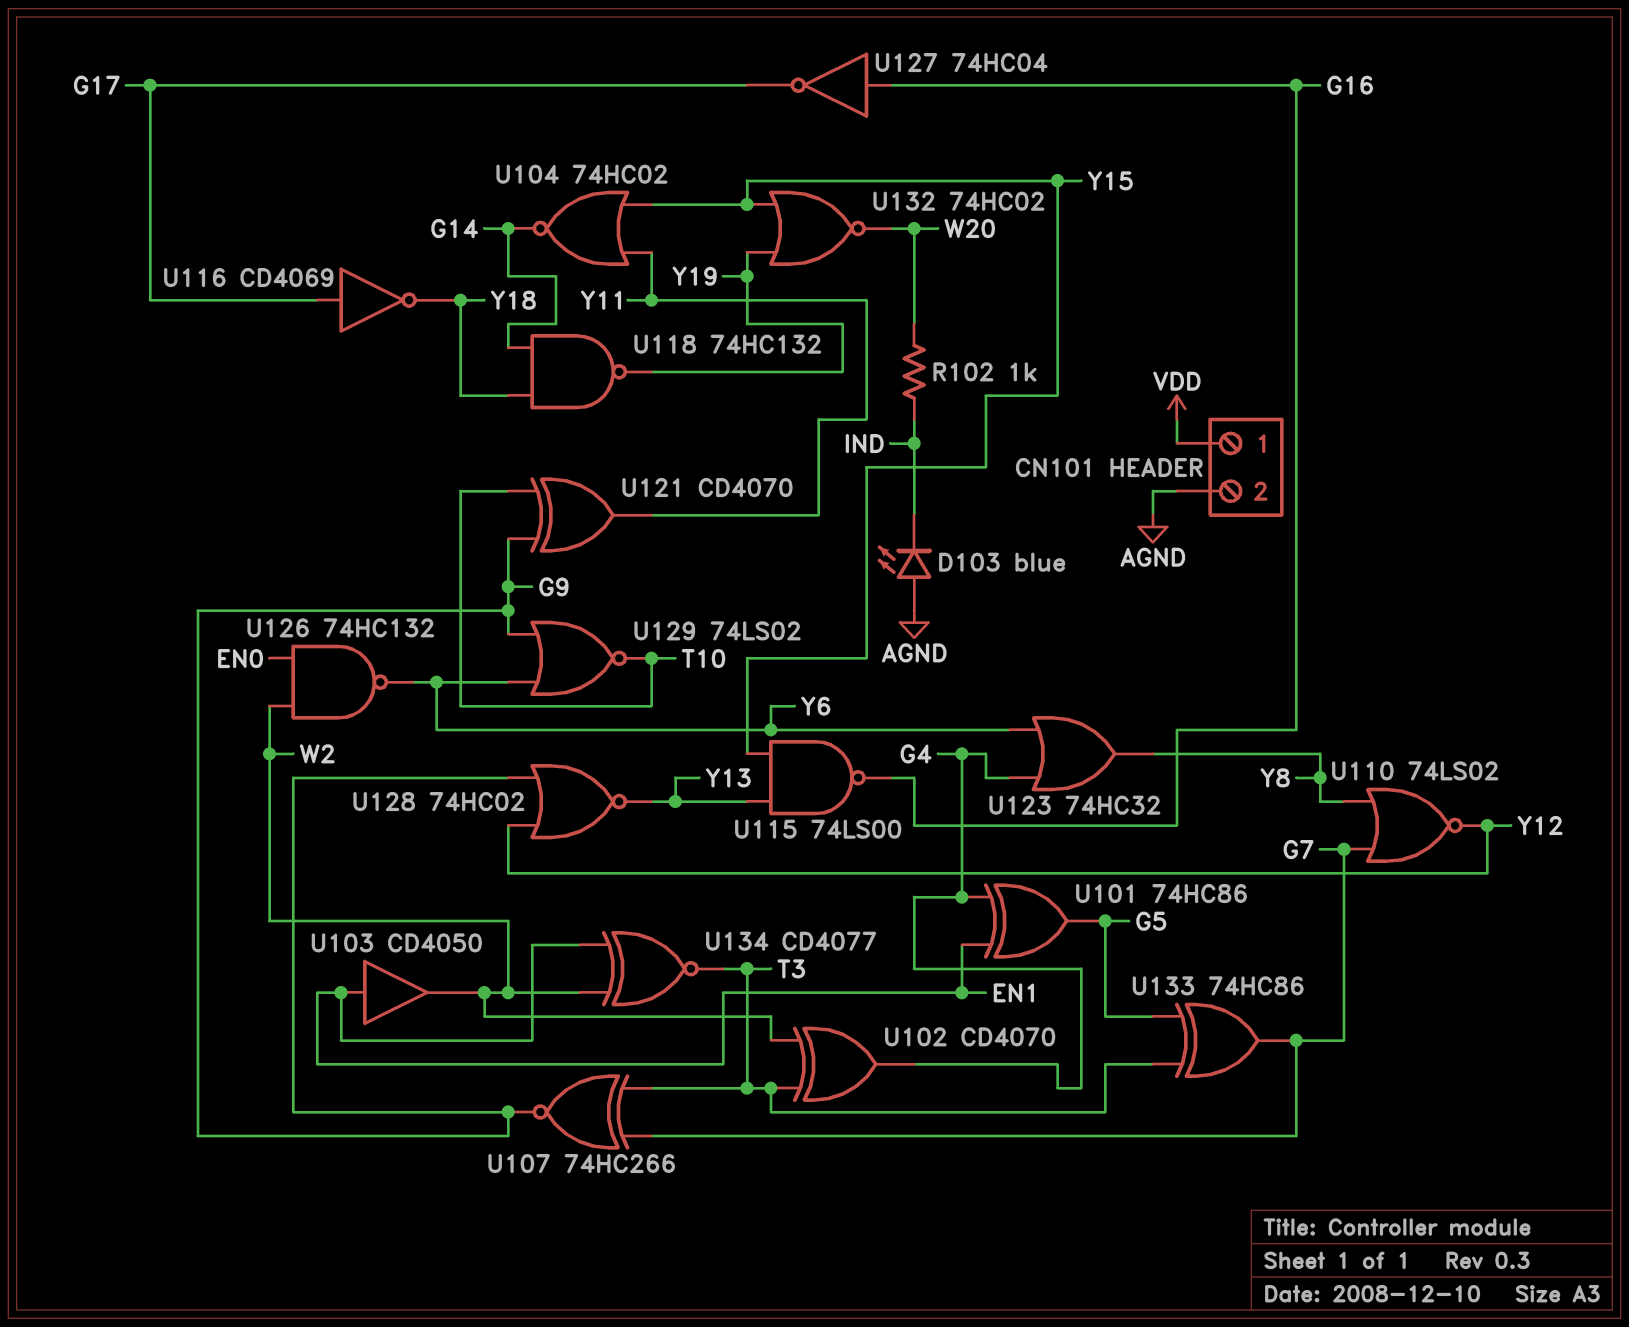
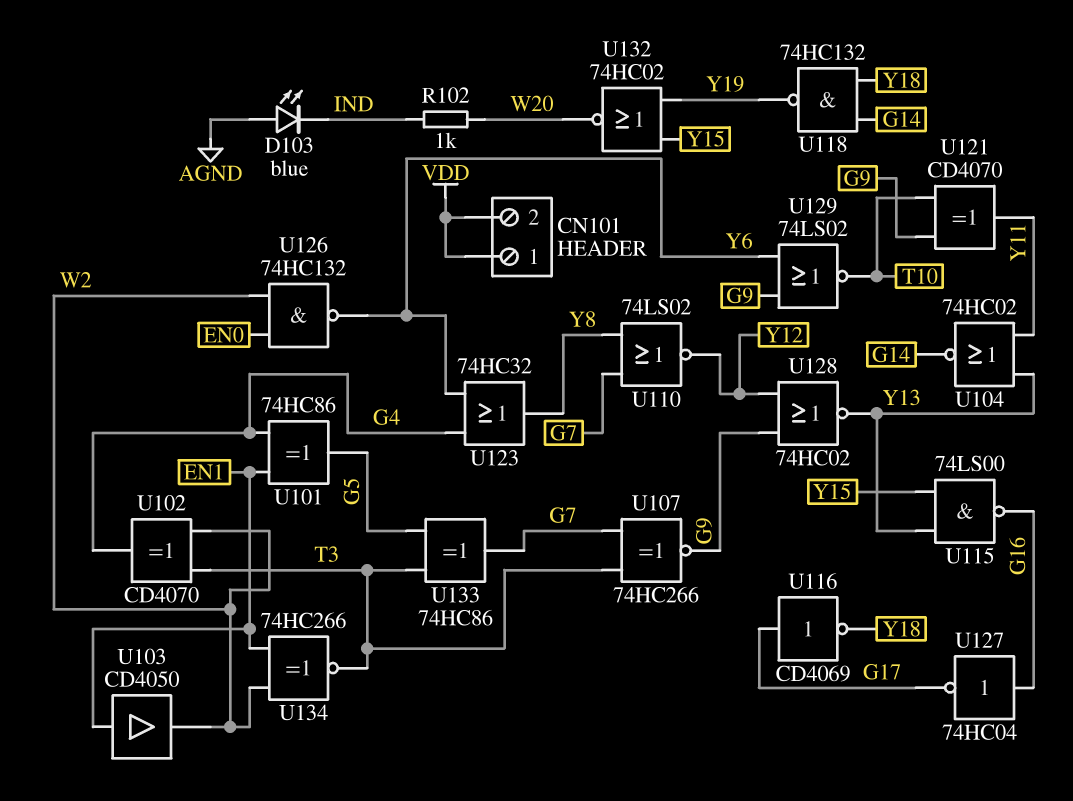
CN101 pin 2: AGND -> VDD
U104: NOR 74HC02 (in Y11, in Y15, out G14) -> NOR 74HC02 (in Y11, in Y13, out G14)
U134: XNOR CD4077 (in EN1, in W2, out T3) -> XNOR 74HC266 (in EN1, in W2, out T3)

